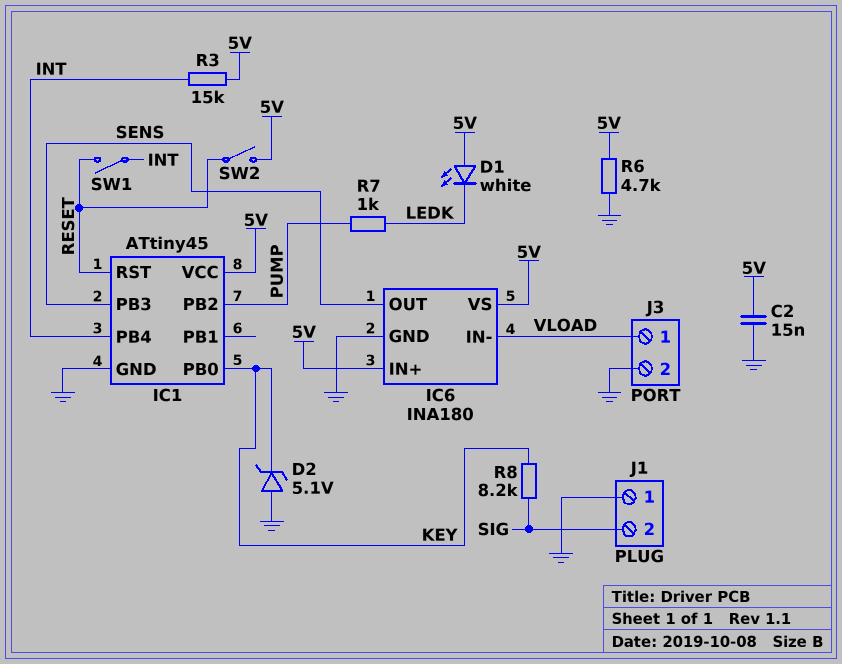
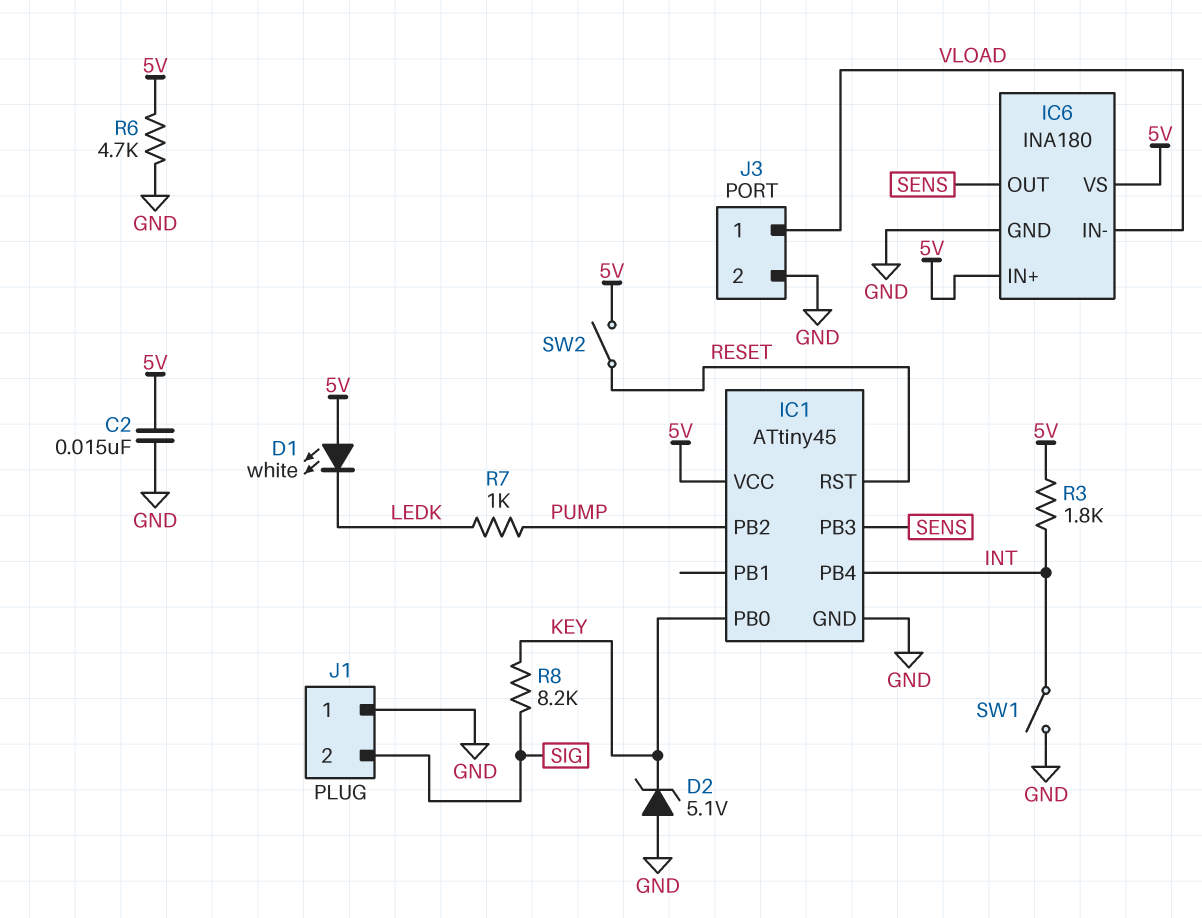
R3: 15k (5V, INT) -> 1.8k (5V, INT)
SW1: switch (INT, RESET) -> switch (GND, INT)

